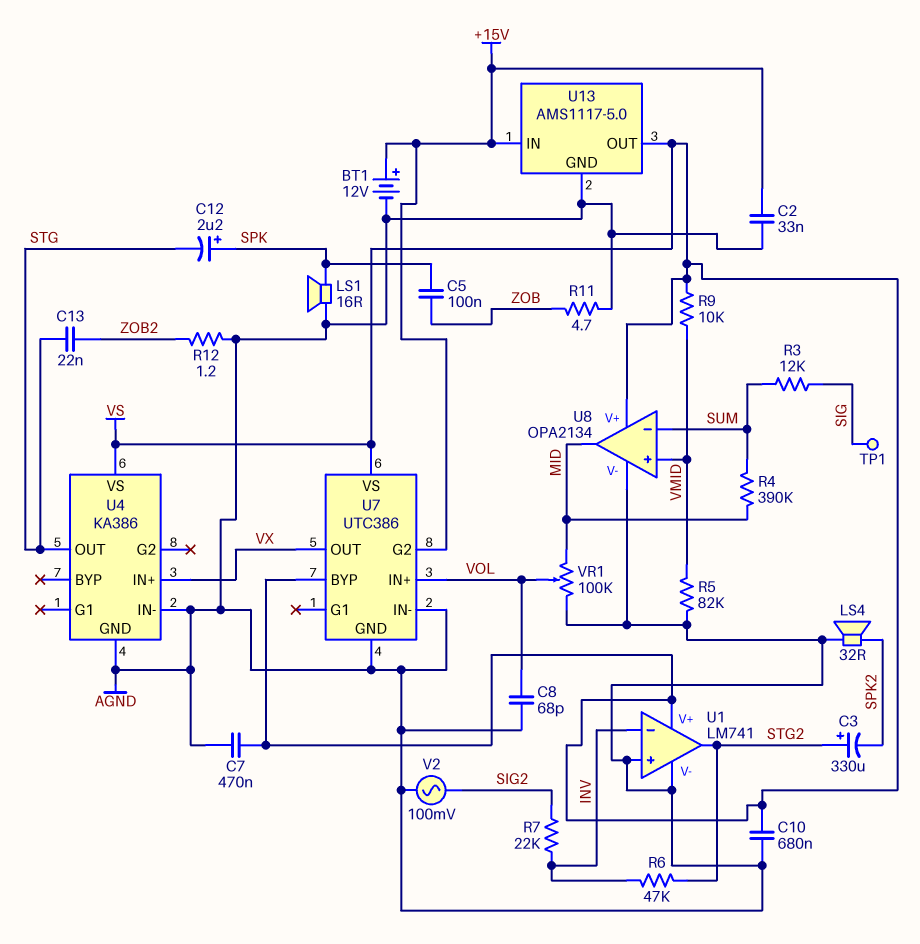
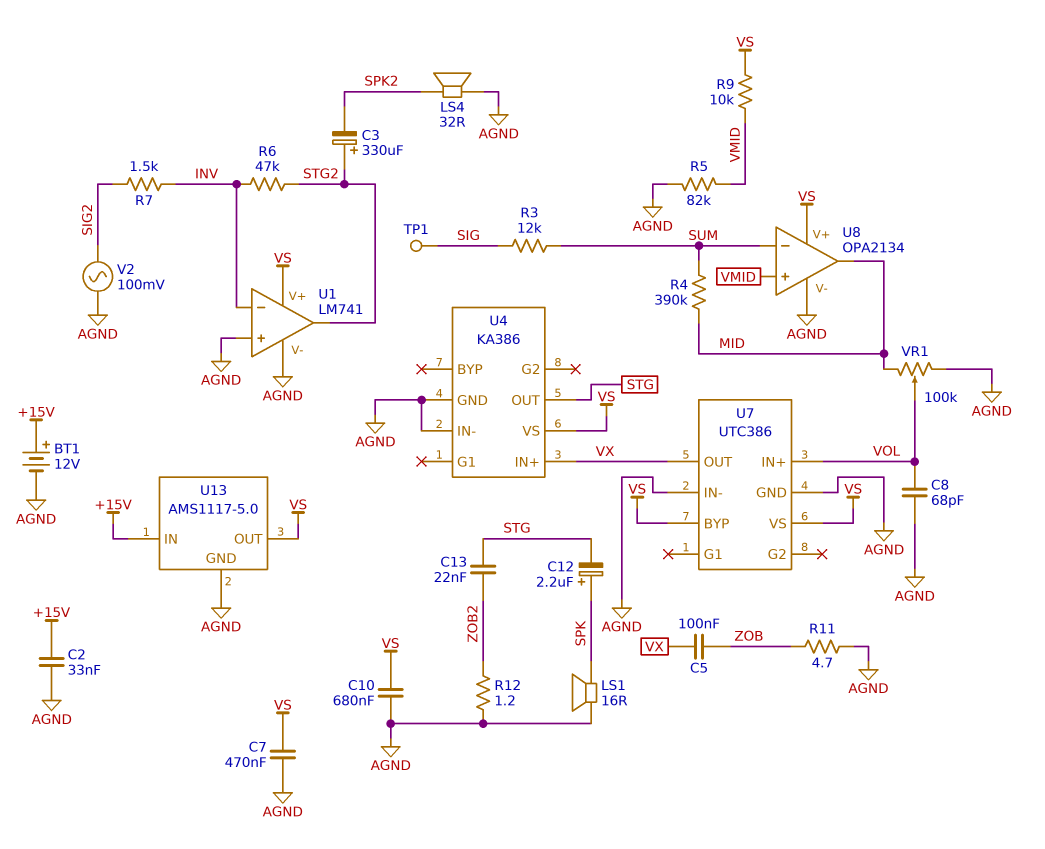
C5: 100nF (SPK, ZOB) -> 100nF (VX, ZOB)
R7: 22k (INV, SIG2) -> 1.5k (INV, SIG2)
U7 pin G2: +15V -> none

